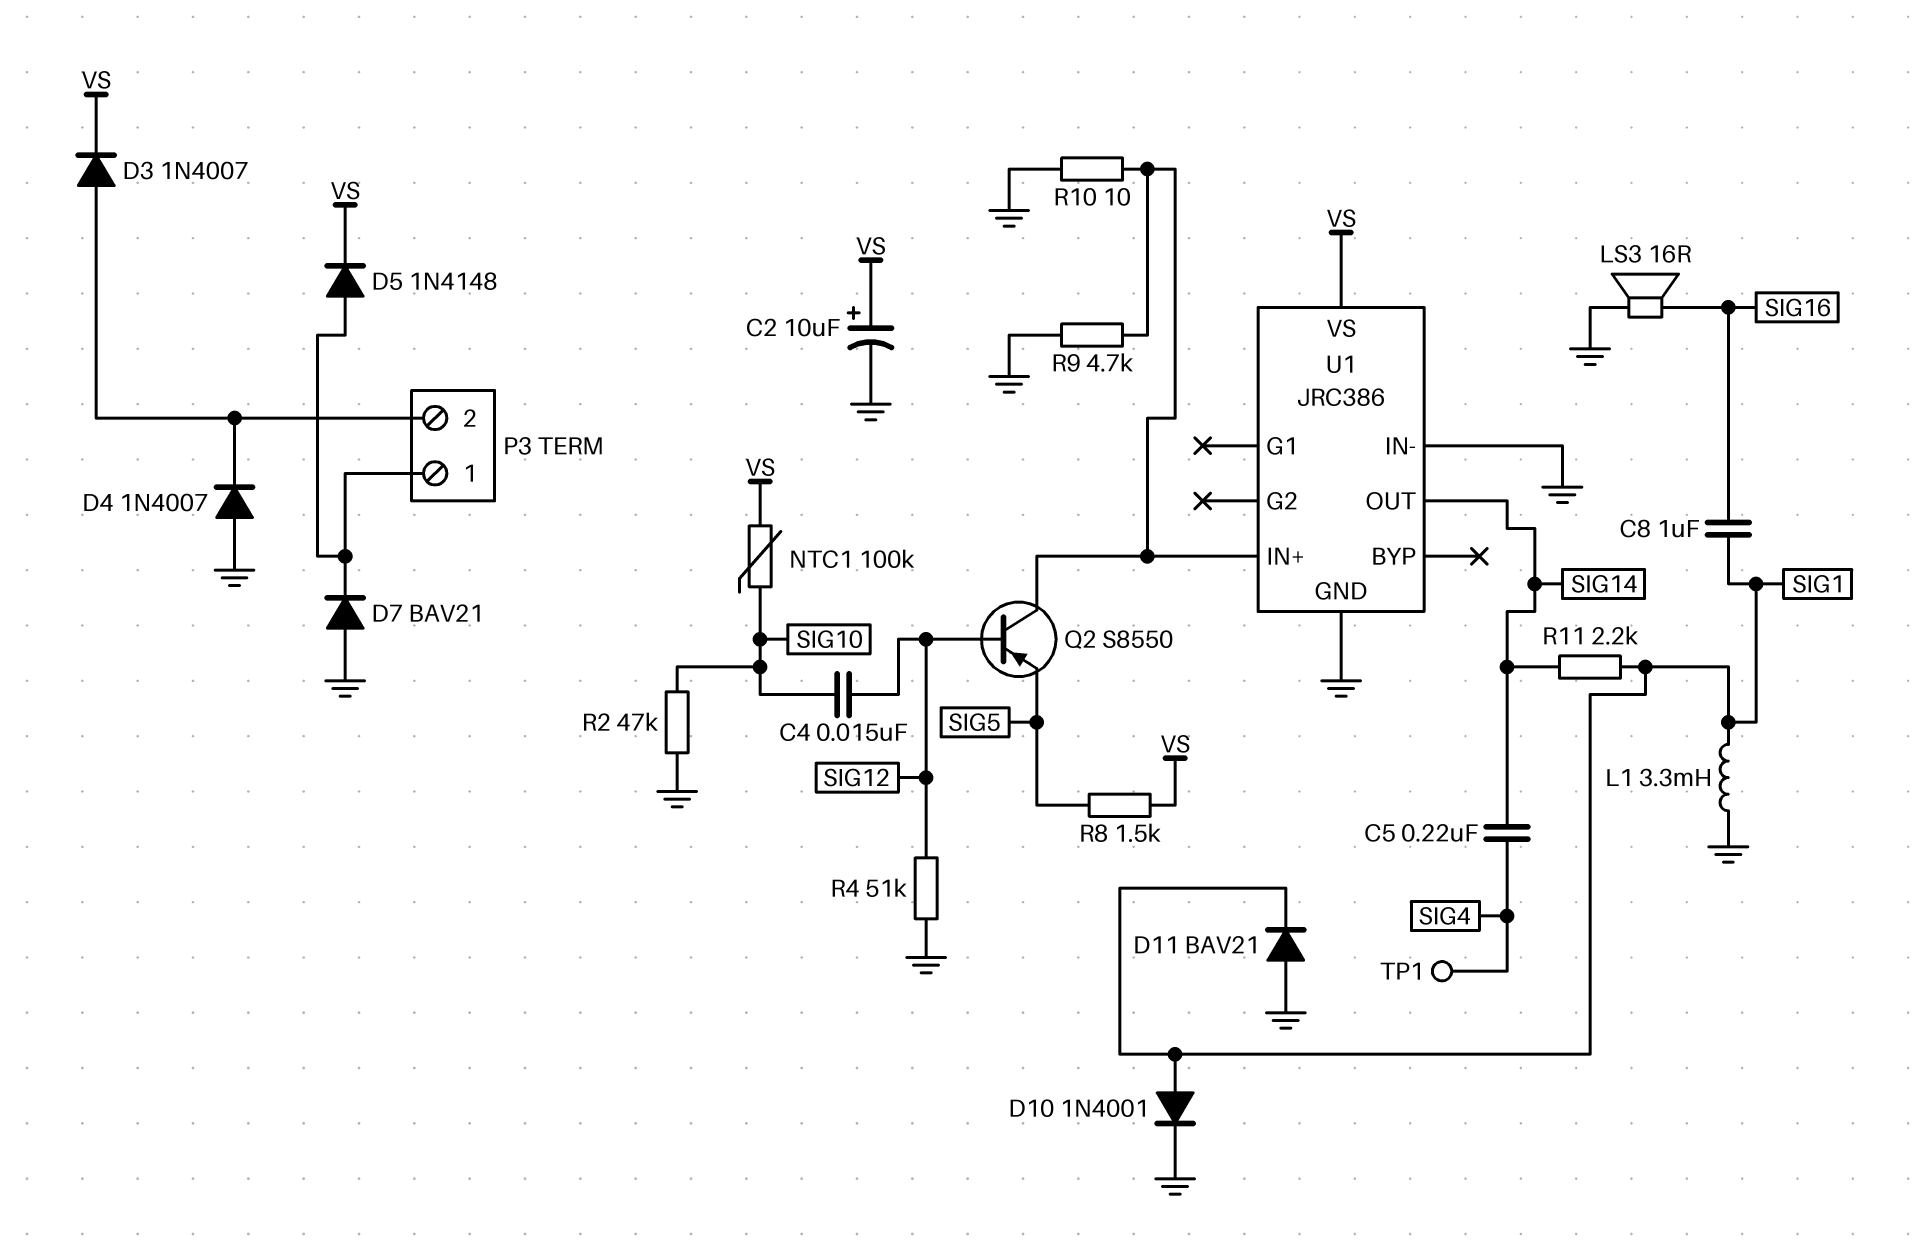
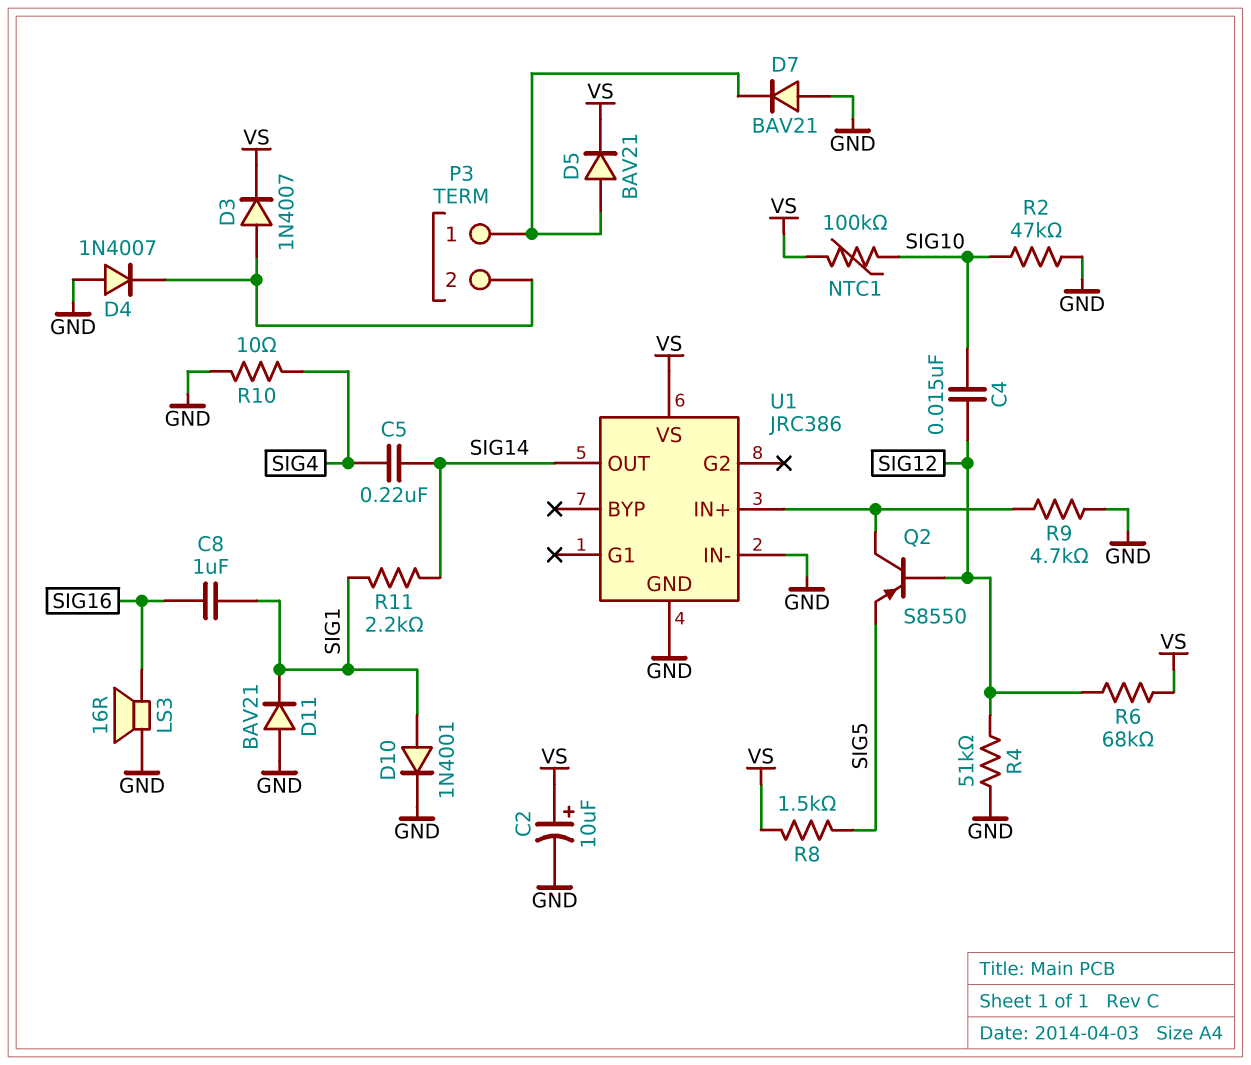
D5: diode 1N4148 (A P3/1, K VS) -> diode BAV21 (A P3/1, K VS)
L1: 3.3mH (GND, SIG1) -> none
R6: none -> 68k (SIG12, VS)
R10: 10 (GND, U1/IN+) -> 10 (GND, SIG4)
TP1: test point (SIG4) -> none

